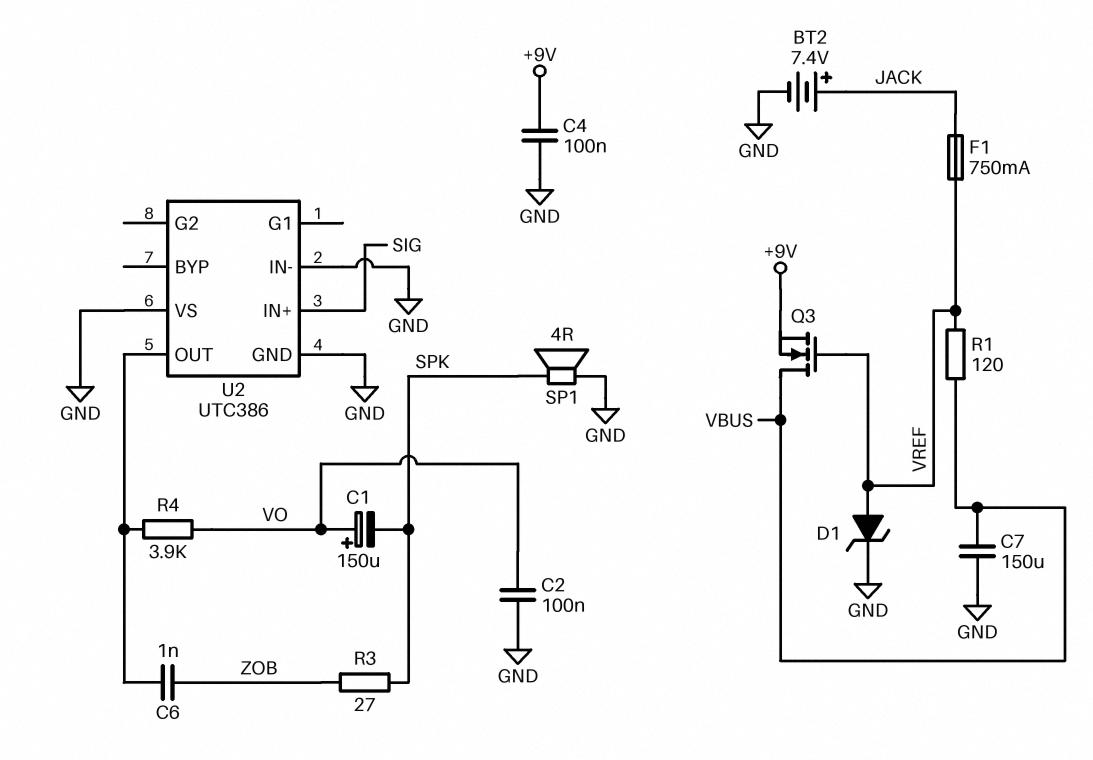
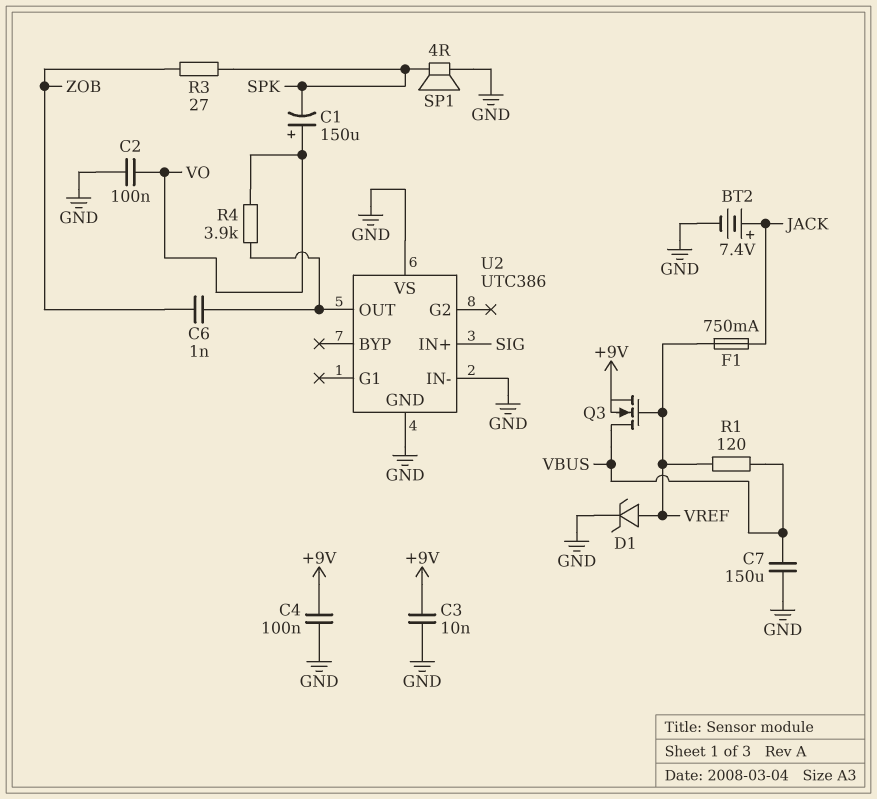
C3: none -> 10nF (+9V, GND)

